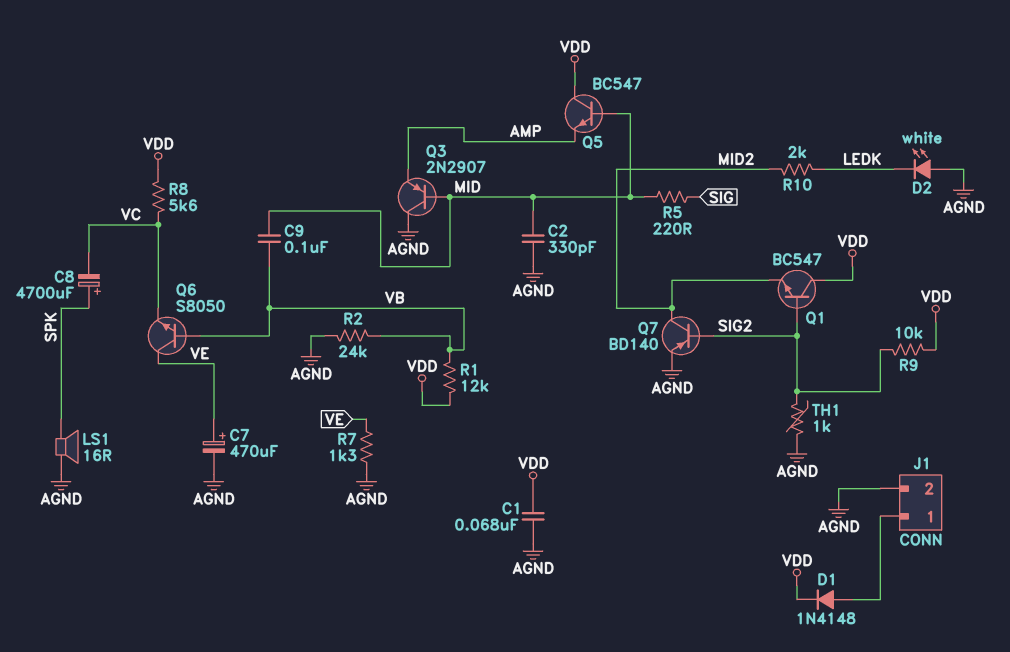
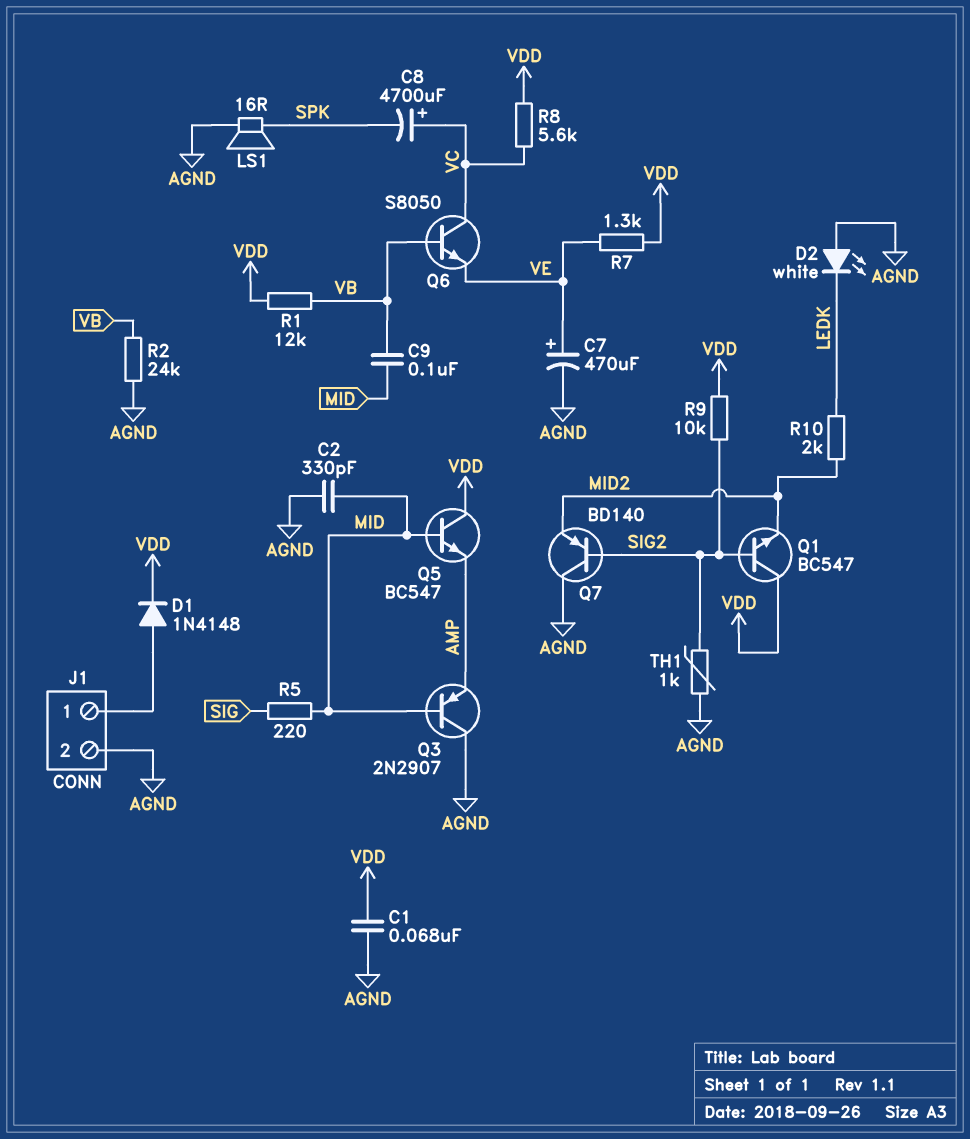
C8: 4700uF (plus SPK, minus VC) -> 4700uF (plus VC, minus SPK)
Q6: NPN S8050 (B VB, C VE, E VC) -> NPN S8050 (B VB, C VC, E VE)
Q7: PNP BD140 (B SIG2, C MID2, E AGND) -> PNP BD140 (B SIG2, C AGND, E MID2)
R7: 1.3k (AGND, VE) -> 1.3k (VDD, VE)

